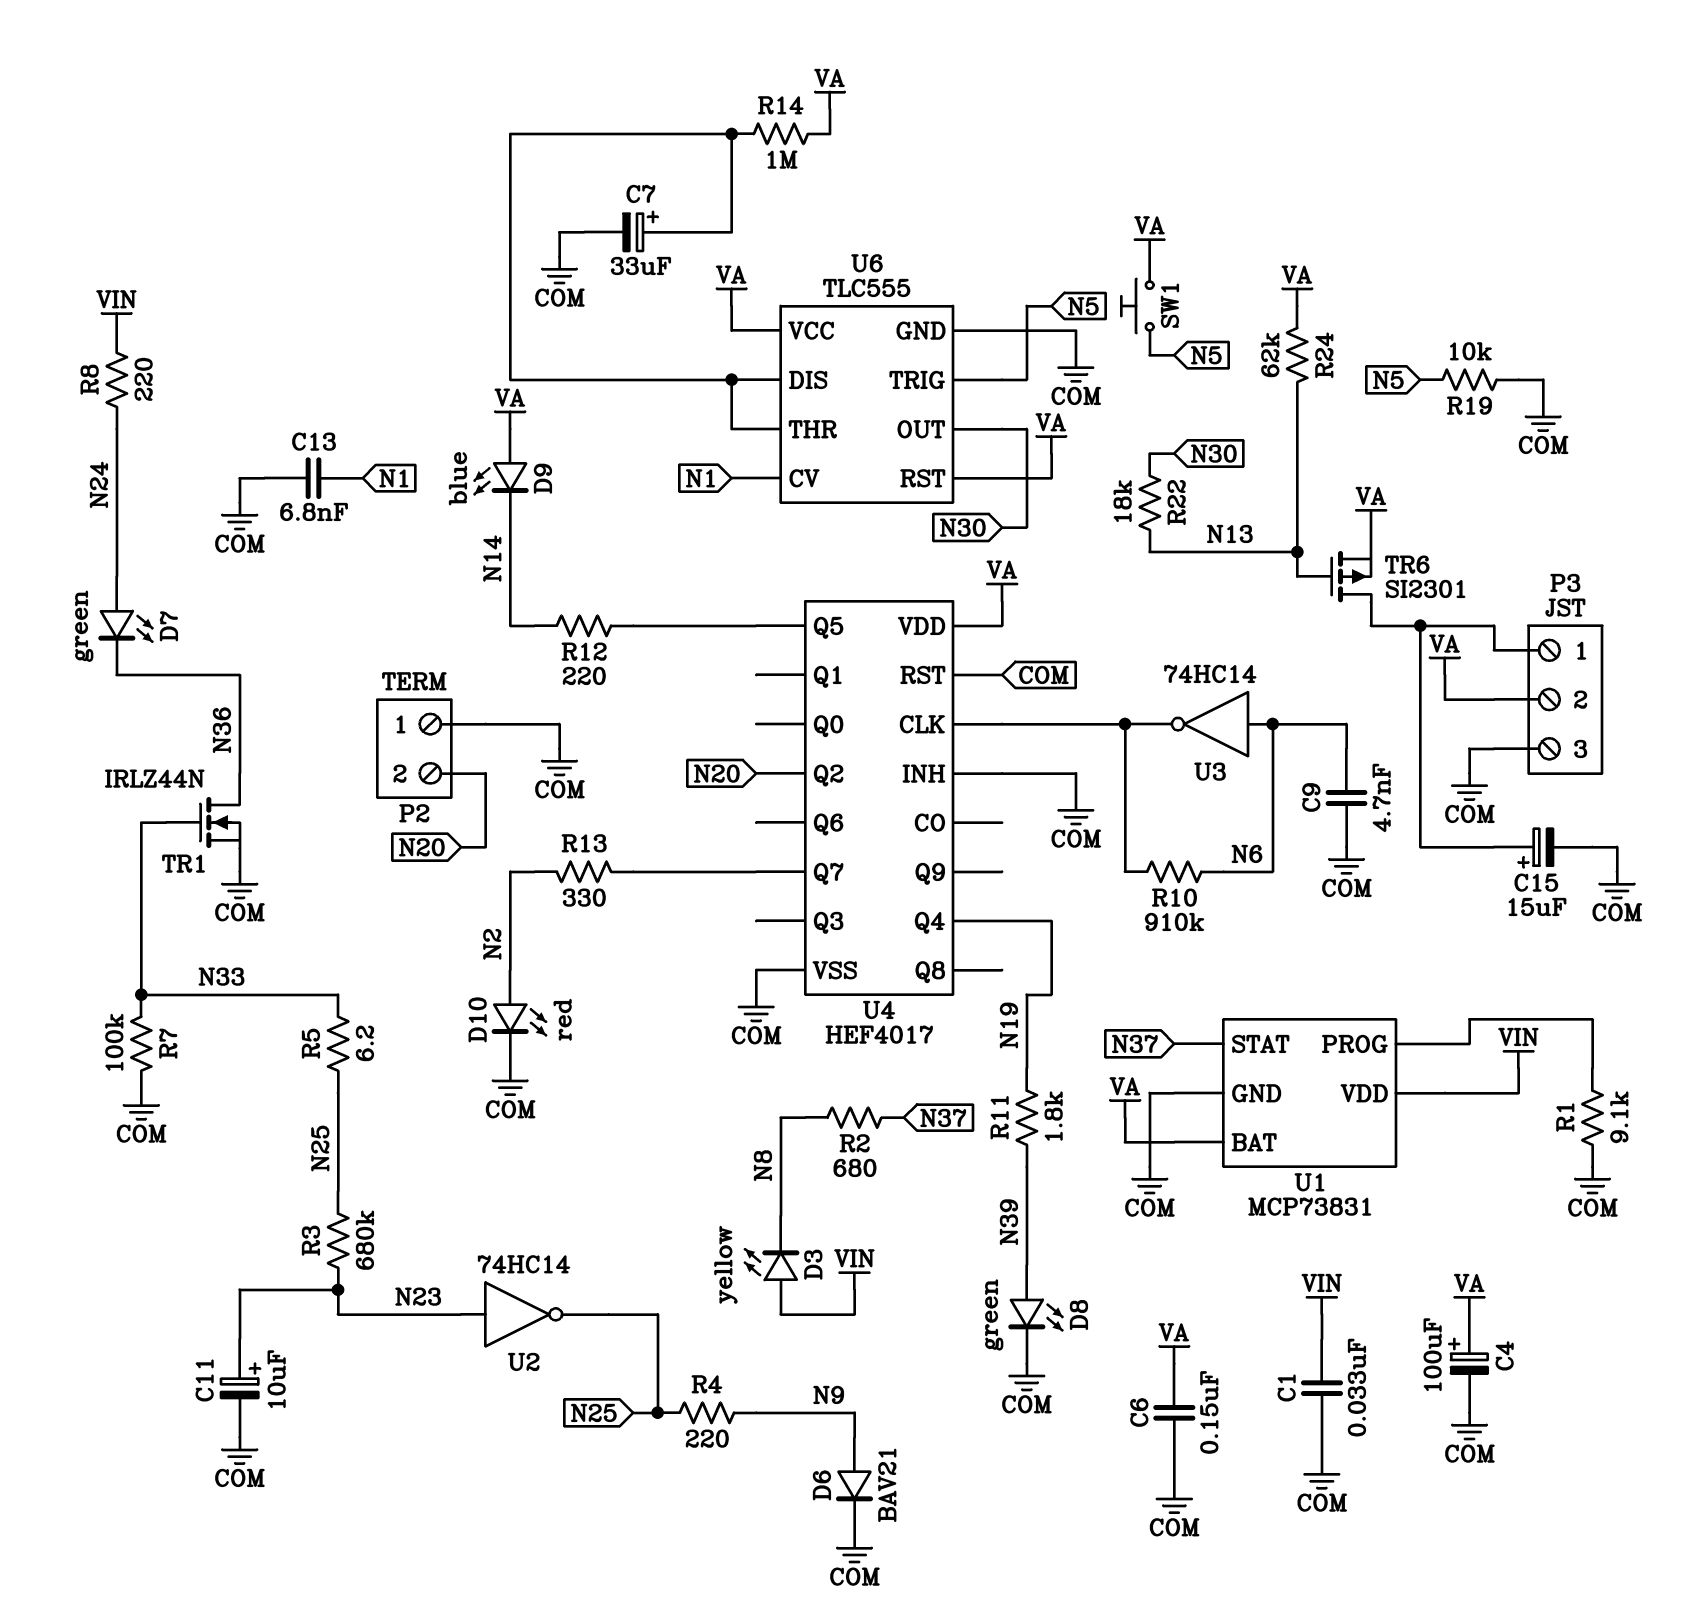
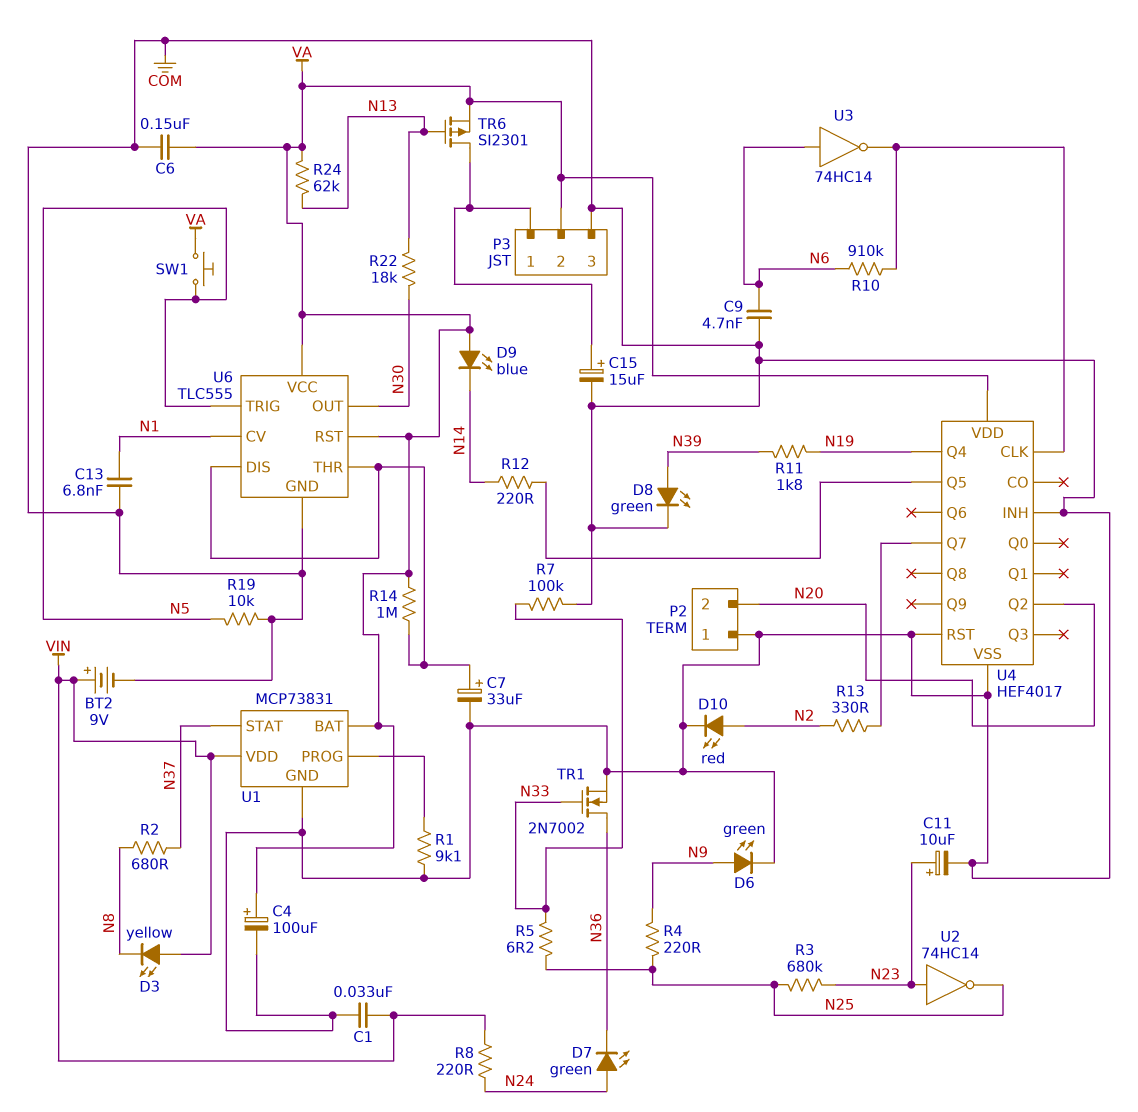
BT2: none -> 9V (plus VIN, minus COM)
D6: diode BAV21 (A N9, K COM) -> LED green (A N9, K COM)
TR1: NMOS IRLZ44N (G N33, D N36, S COM) -> NMOS 2N7002 (G N33, D N36, S COM)

